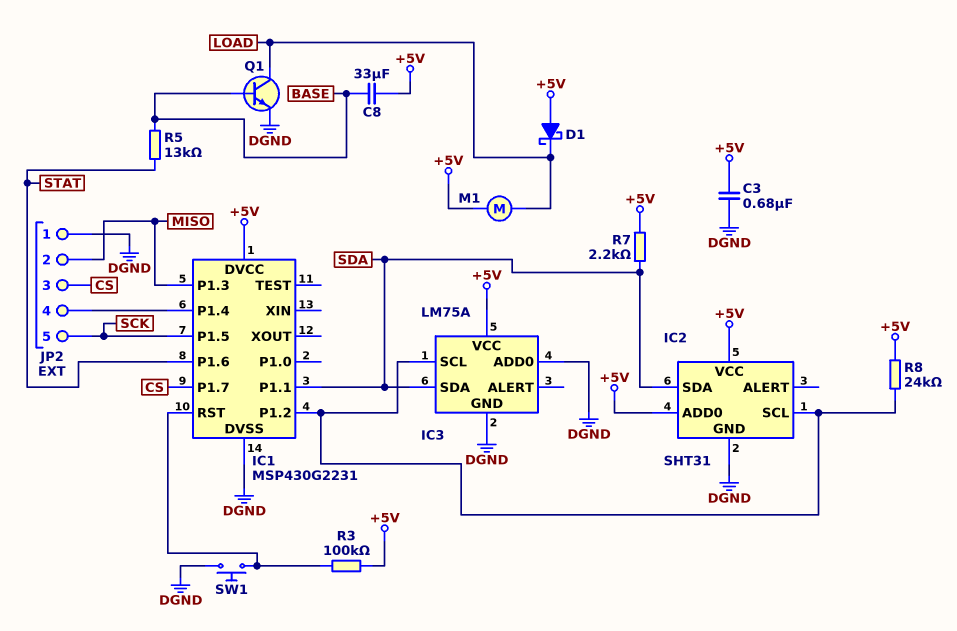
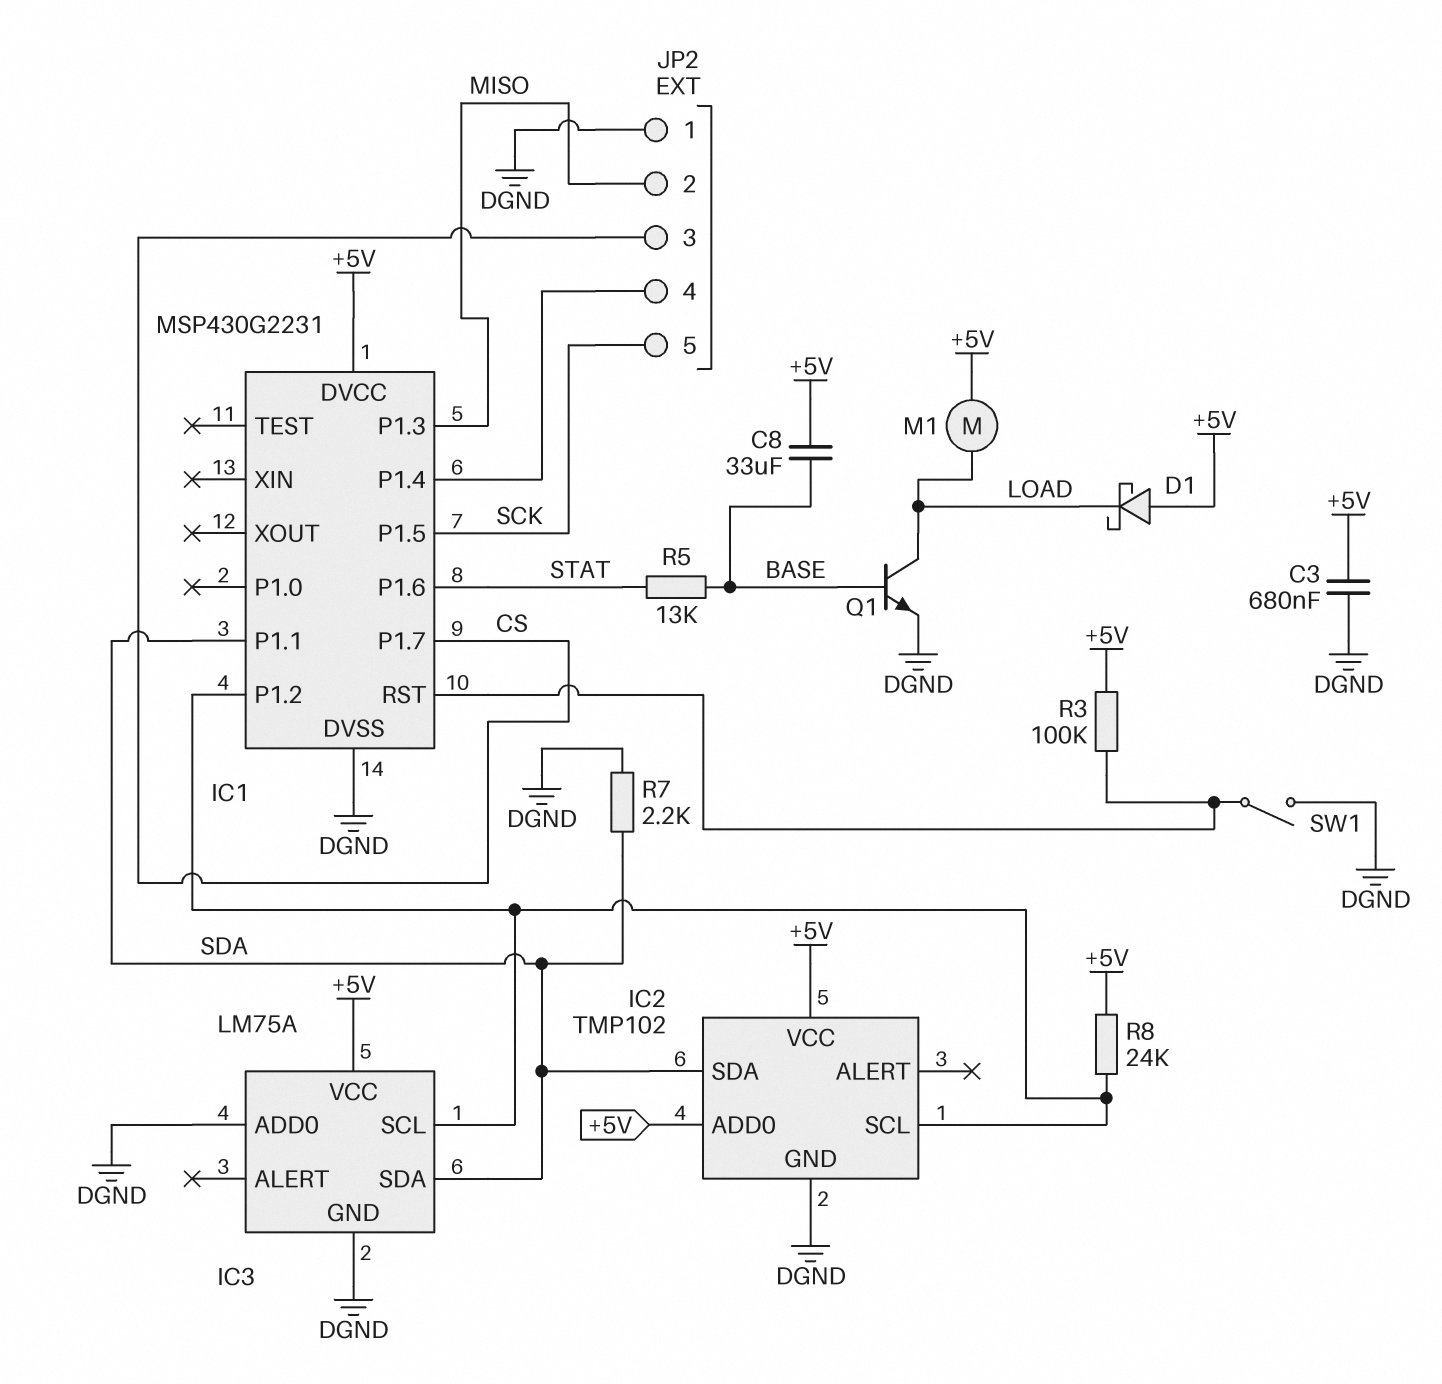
IC2: SHT31 -> TMP102
R7: 2.2k (+5V, SDA) -> 2.2k (DGND, SDA)
SW1: button (DGND, IC1/RST) -> switch (DGND, IC1/RST)

